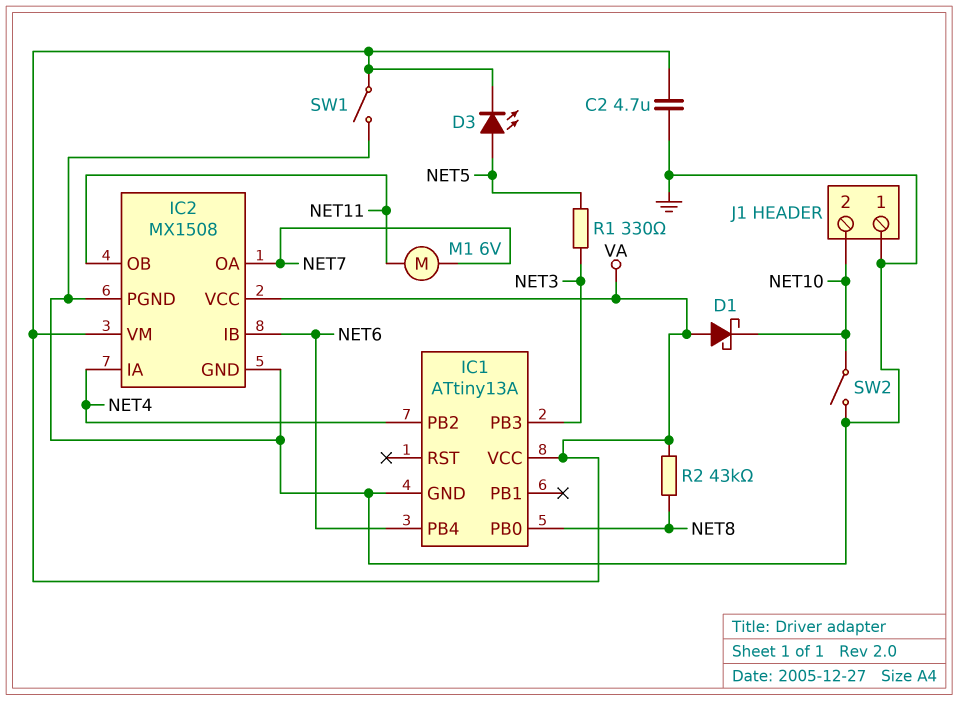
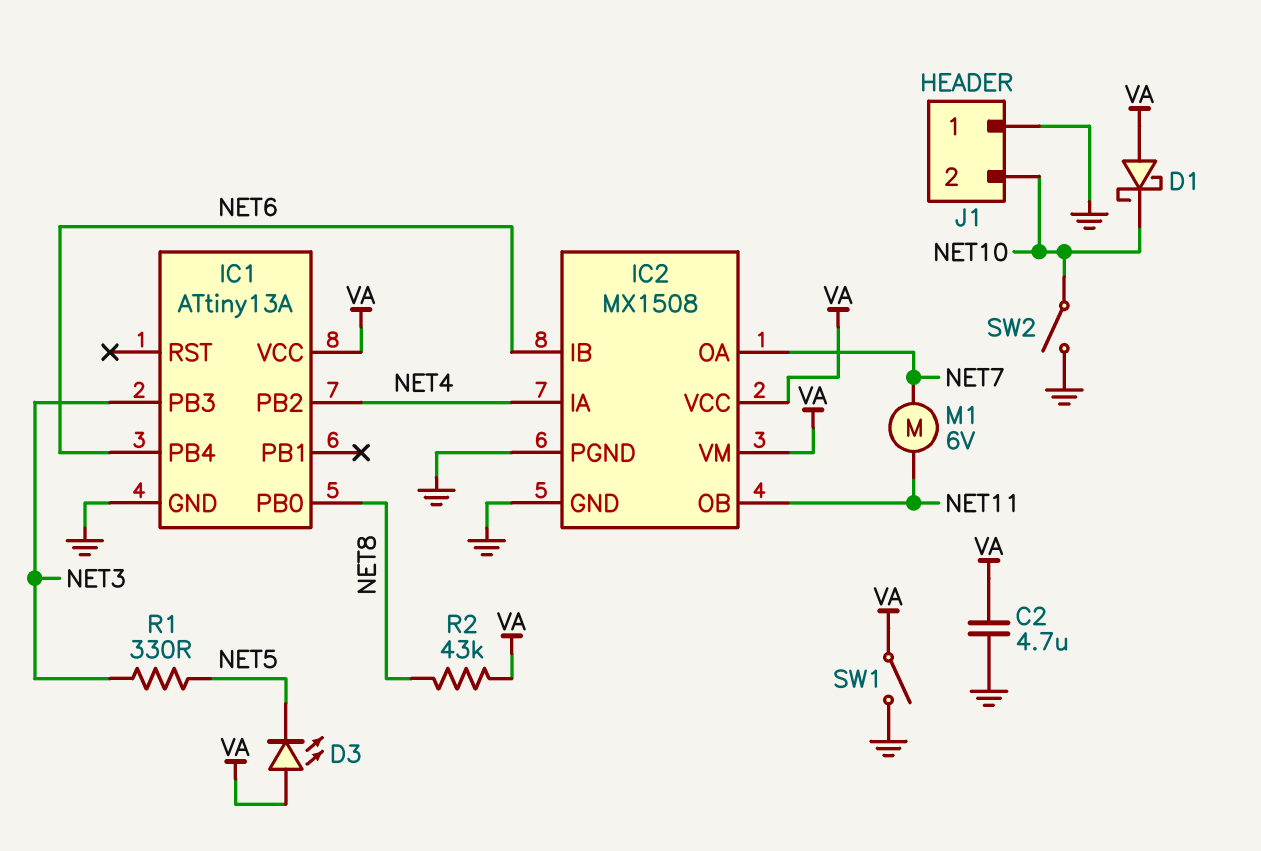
D3: LED (A NET5, K VA) -> LED (A VA, K NET5)

